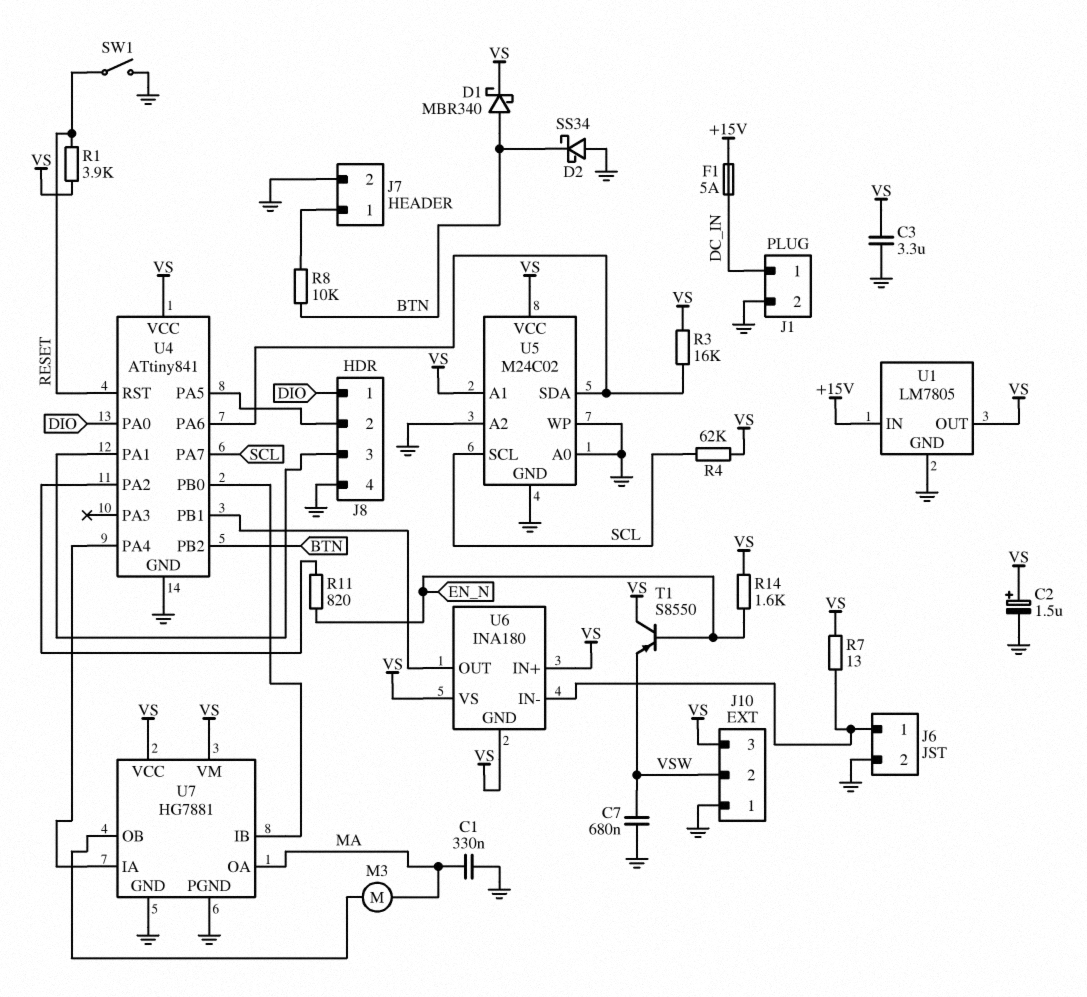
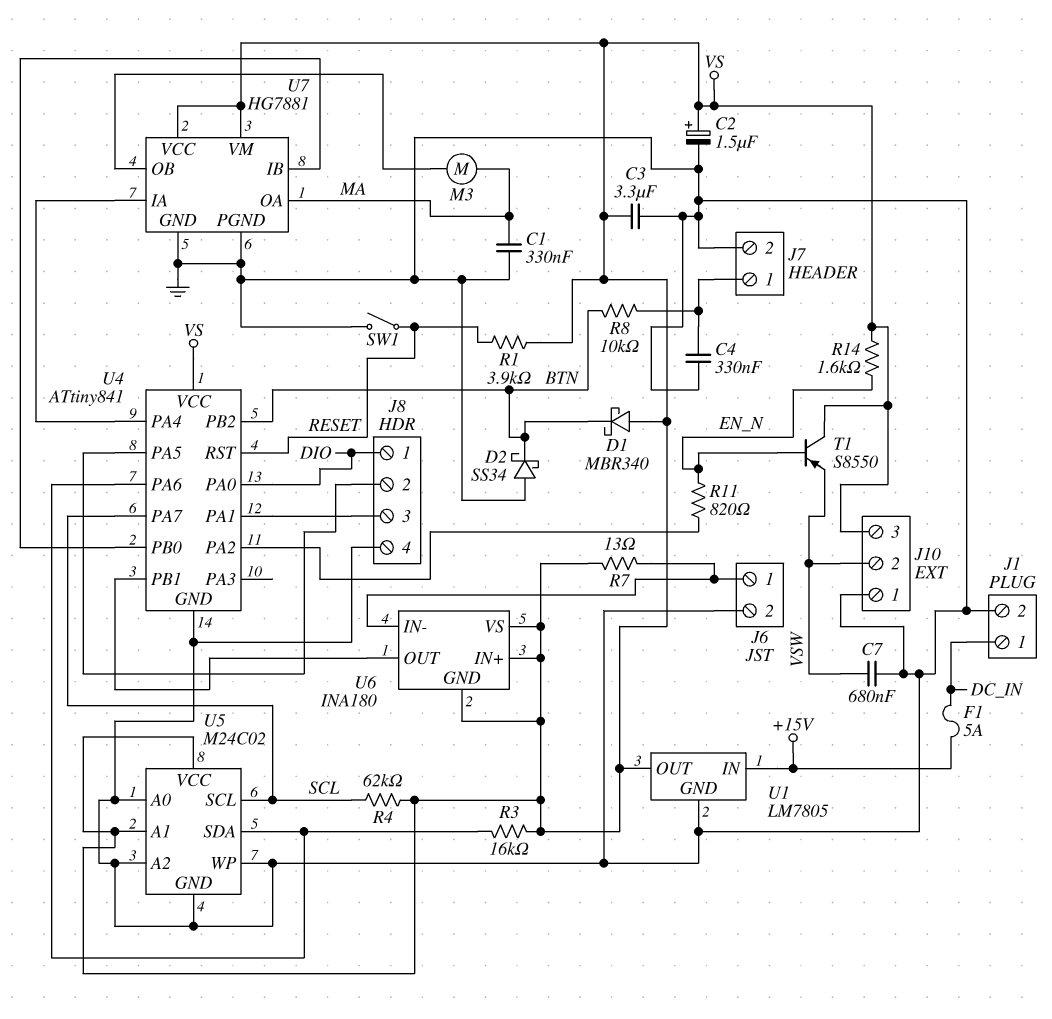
C4: none -> 330nF (GND, J7/1)
D1: schottky MBR340 (A BTN, K VS) -> schottky MBR340 (A VS, K BTN)

